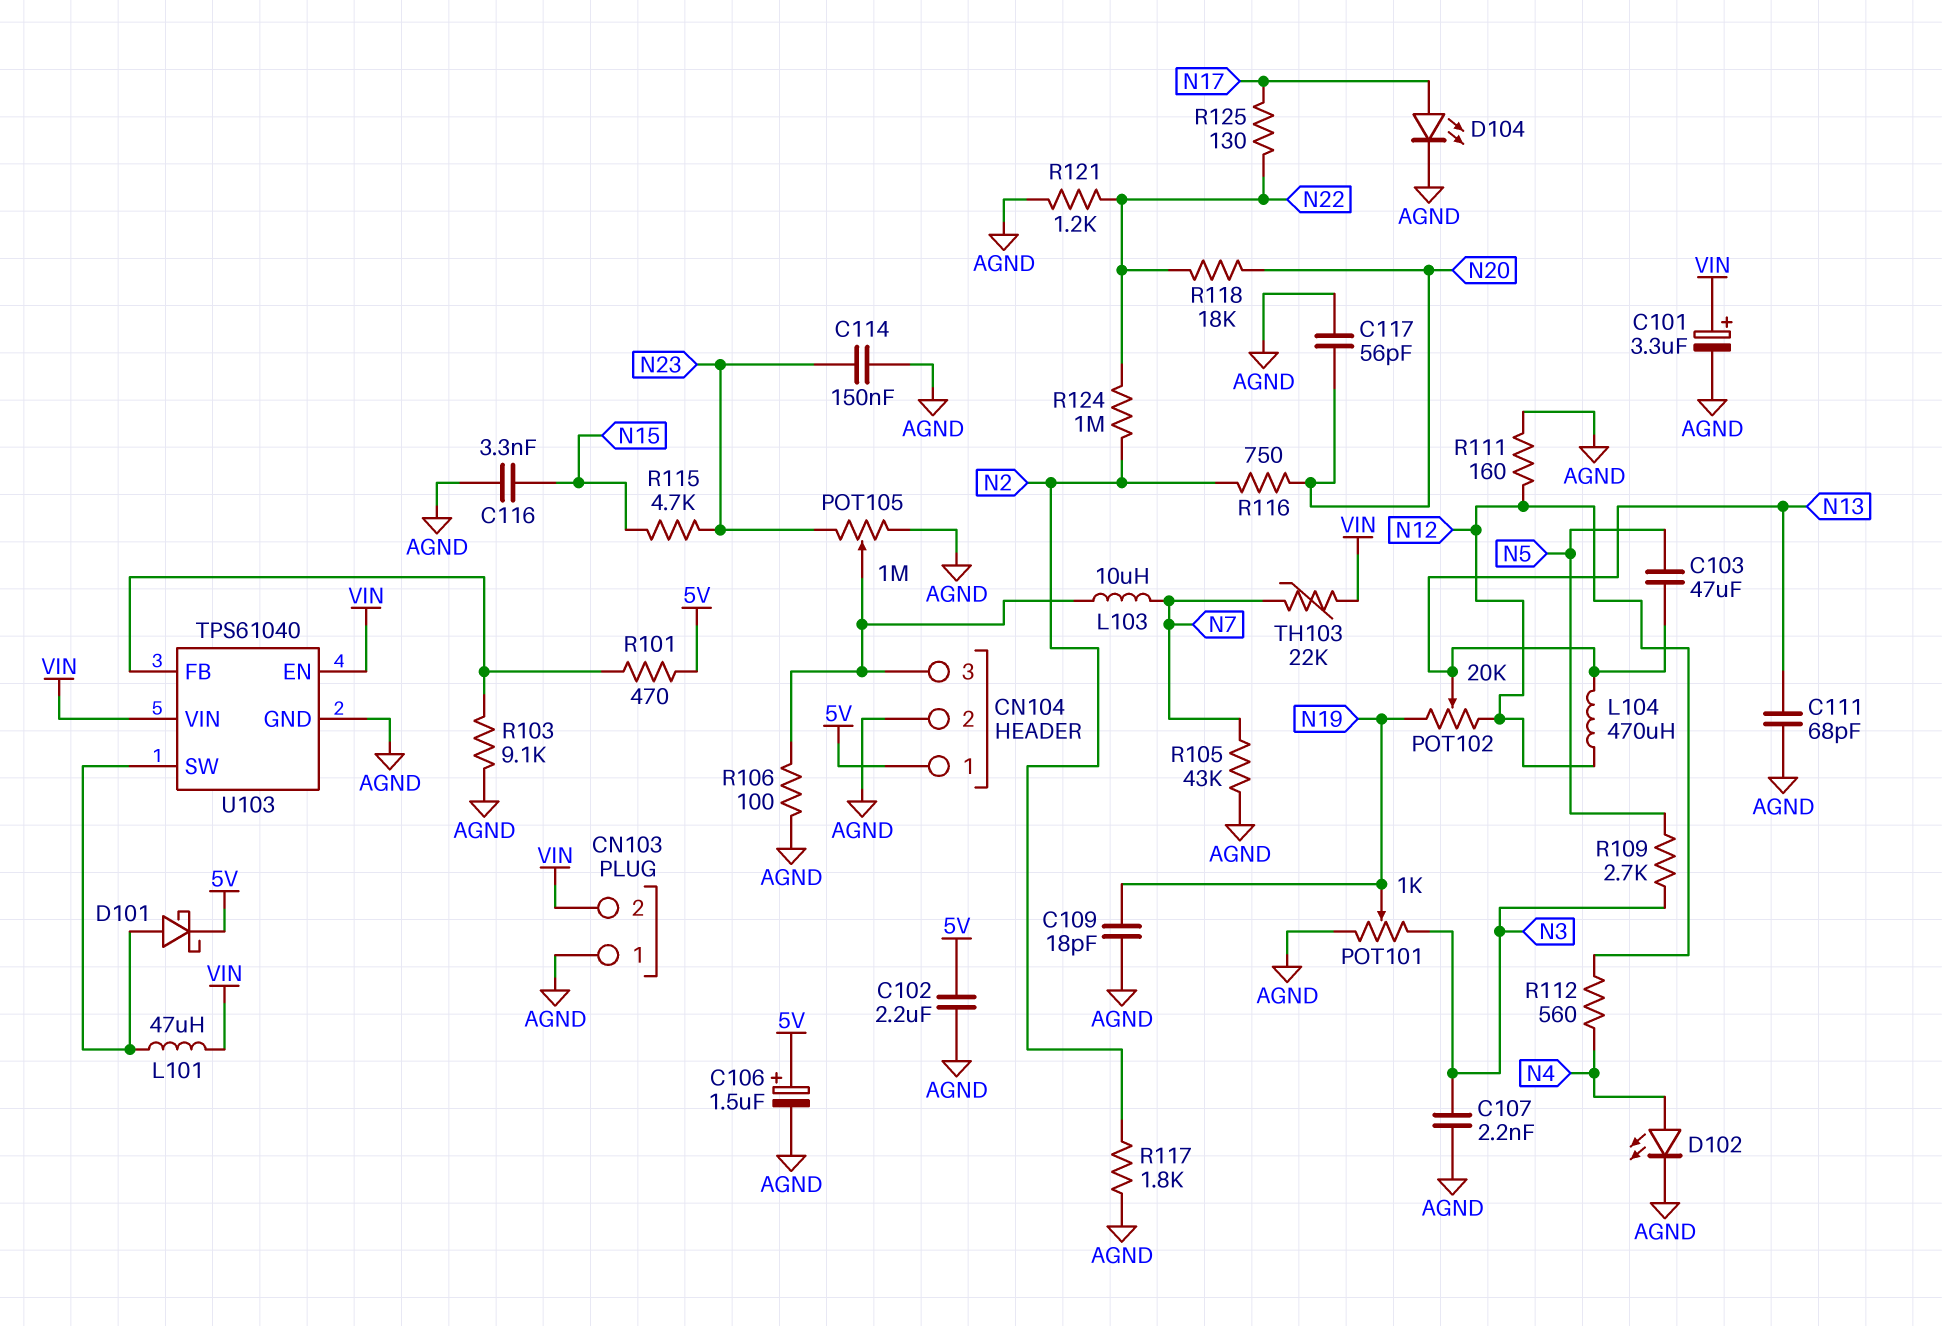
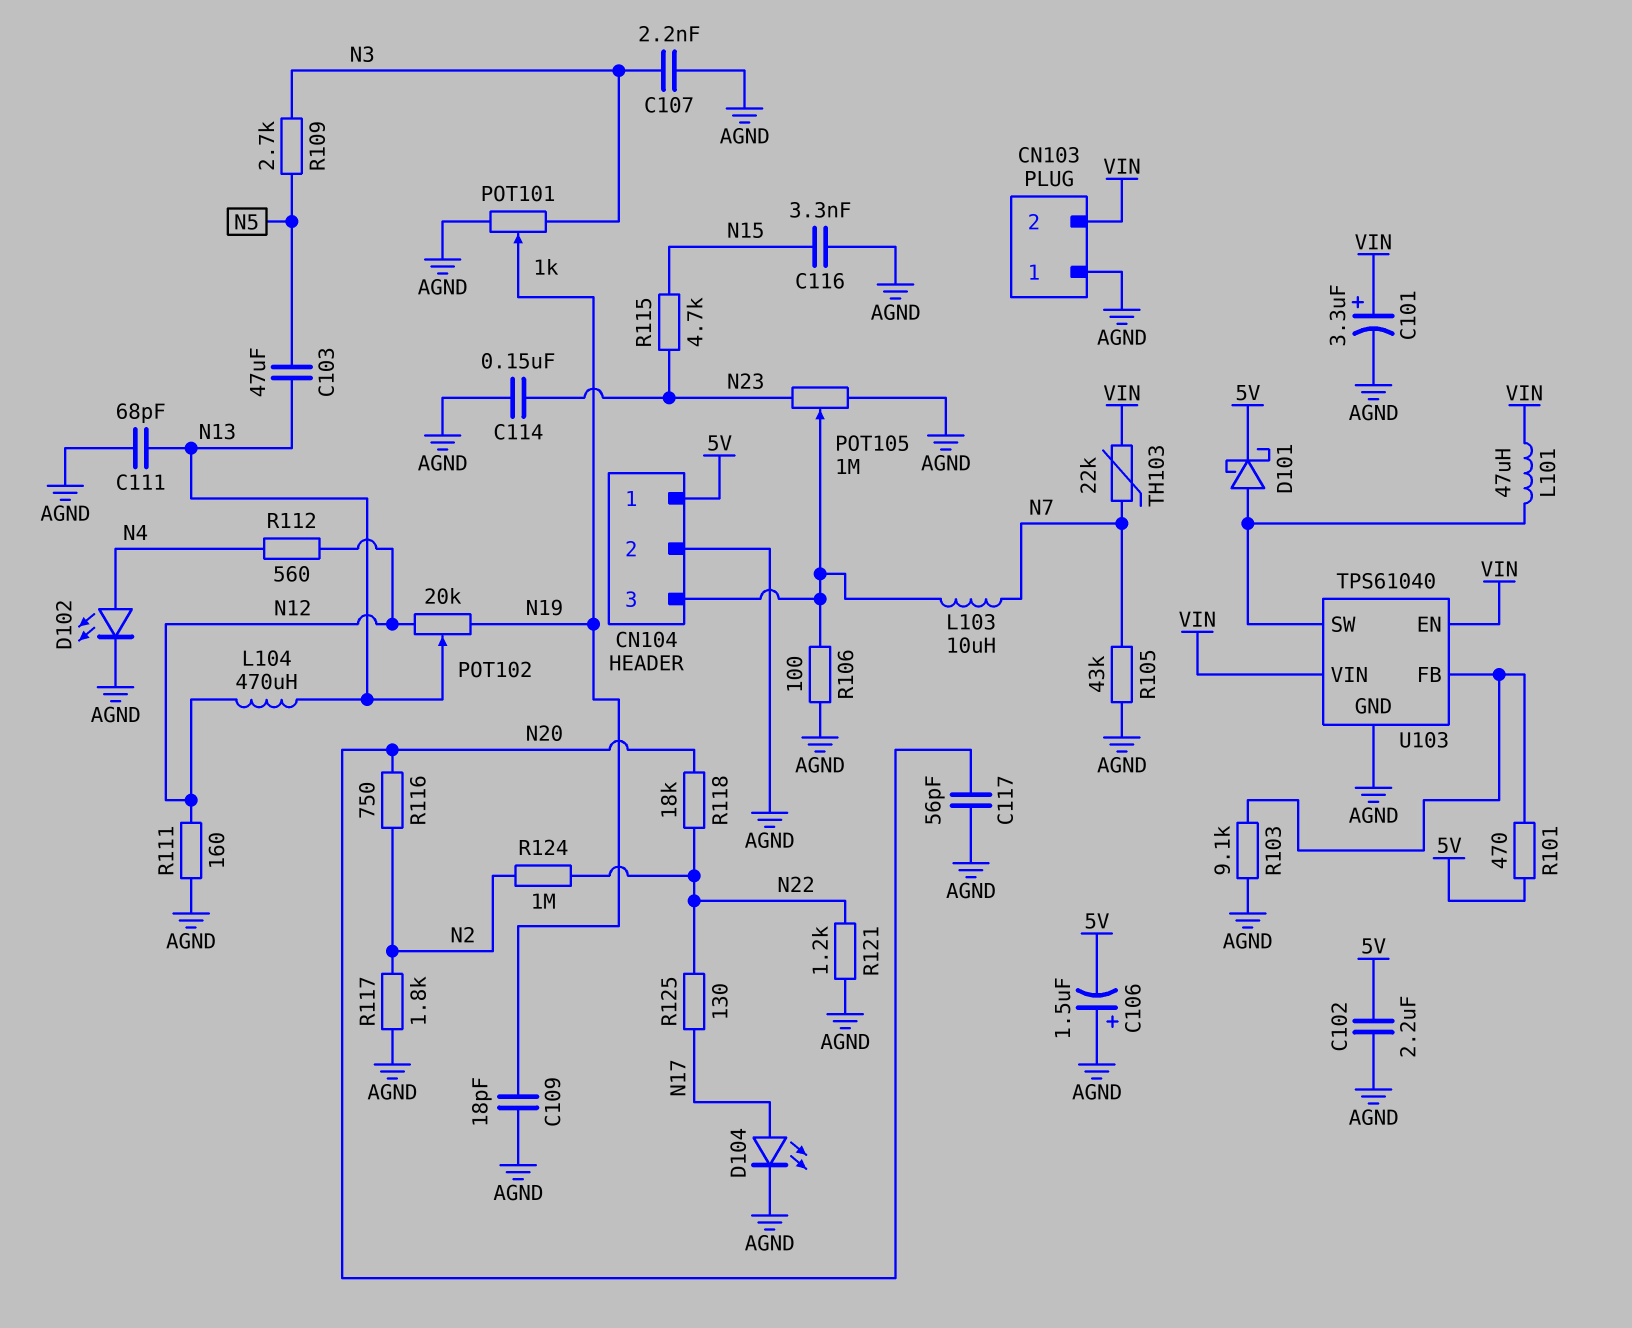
C106: 1.5uF (plus 5V, minus AGND) -> 1.5uF (plus AGND, minus 5V)

